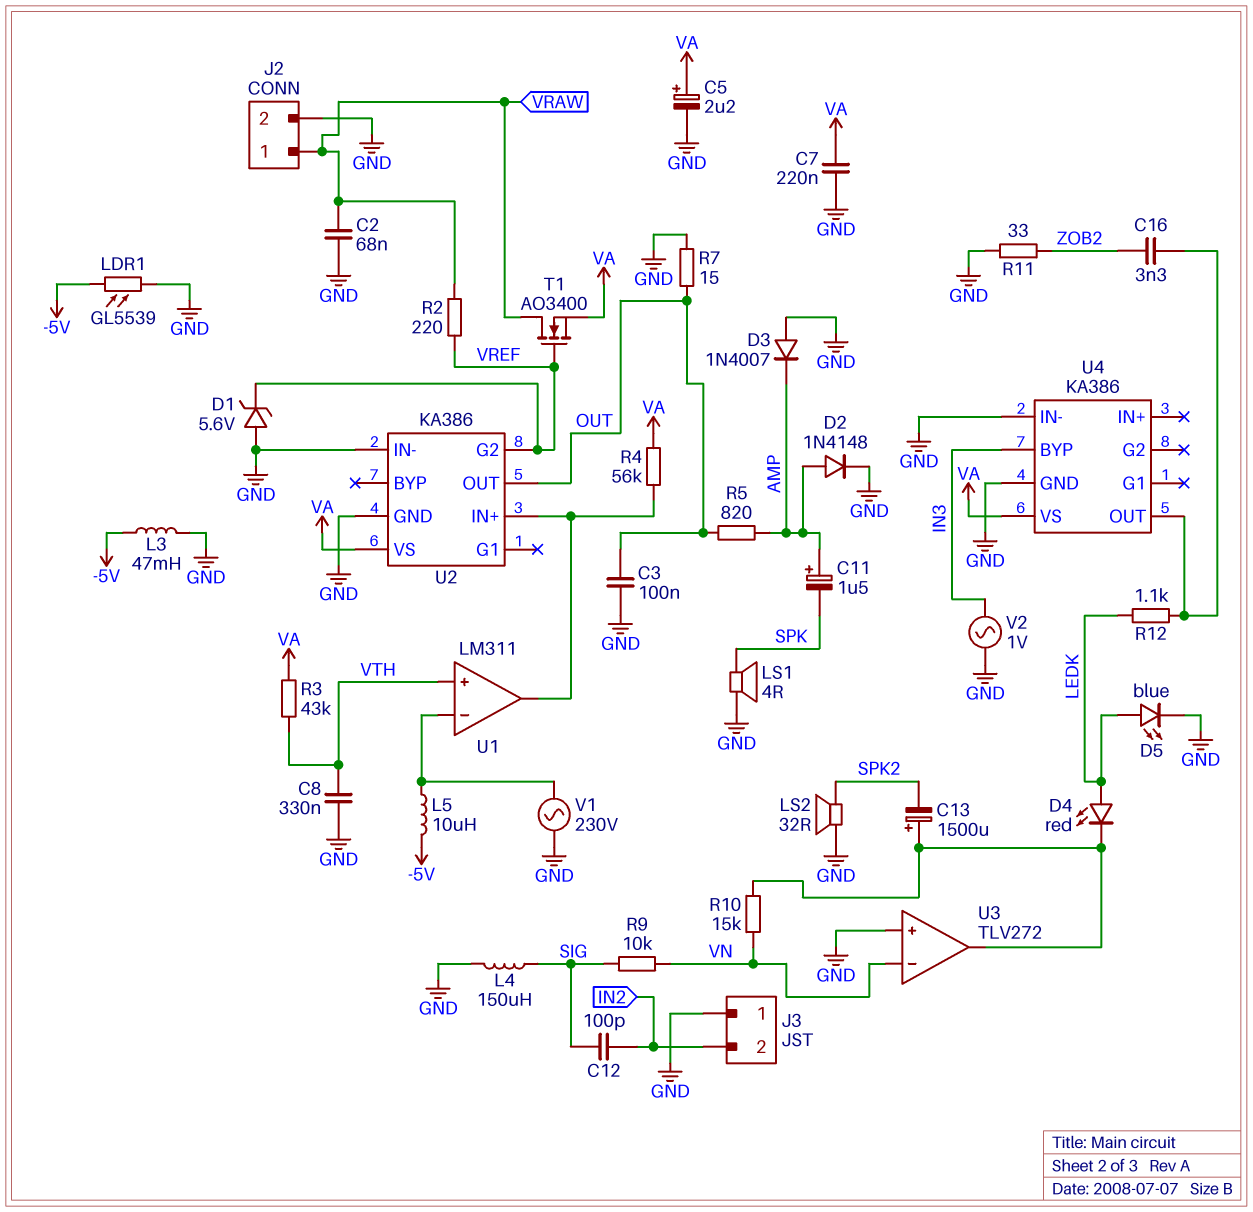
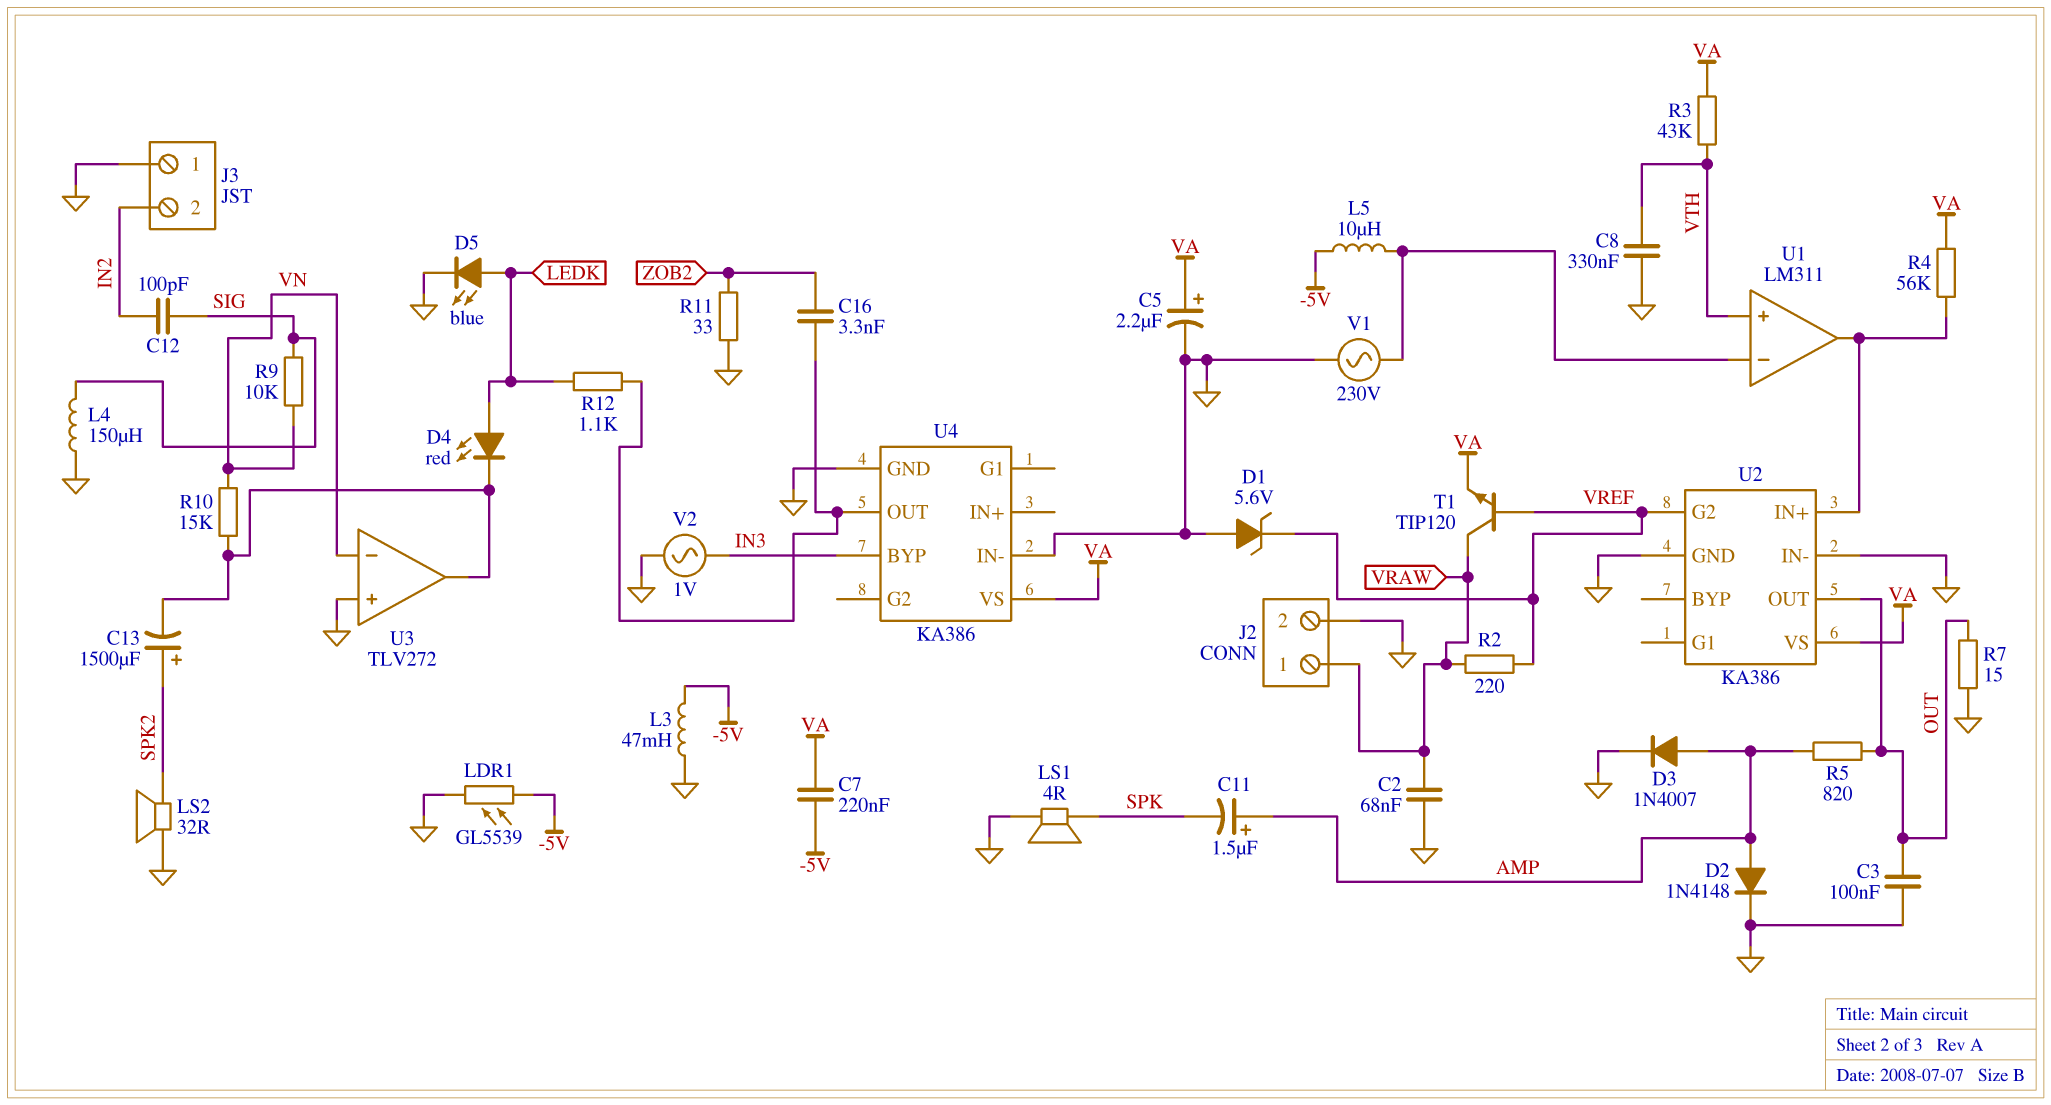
C7: 220nF (GND, VA) -> 220nF (-5V, VA)
C13: 1500uF (plus U3/out, minus SPK2) -> 1500uF (plus SPK2, minus U3/out)
D3: diode 1N4007 (A GND, K AMP) -> diode 1N4007 (A AMP, K GND)
T1: NMOS AO3400 (G VREF, D VRAW, S VA) -> NPN TIP120 (B VREF, C VRAW, E VA)

